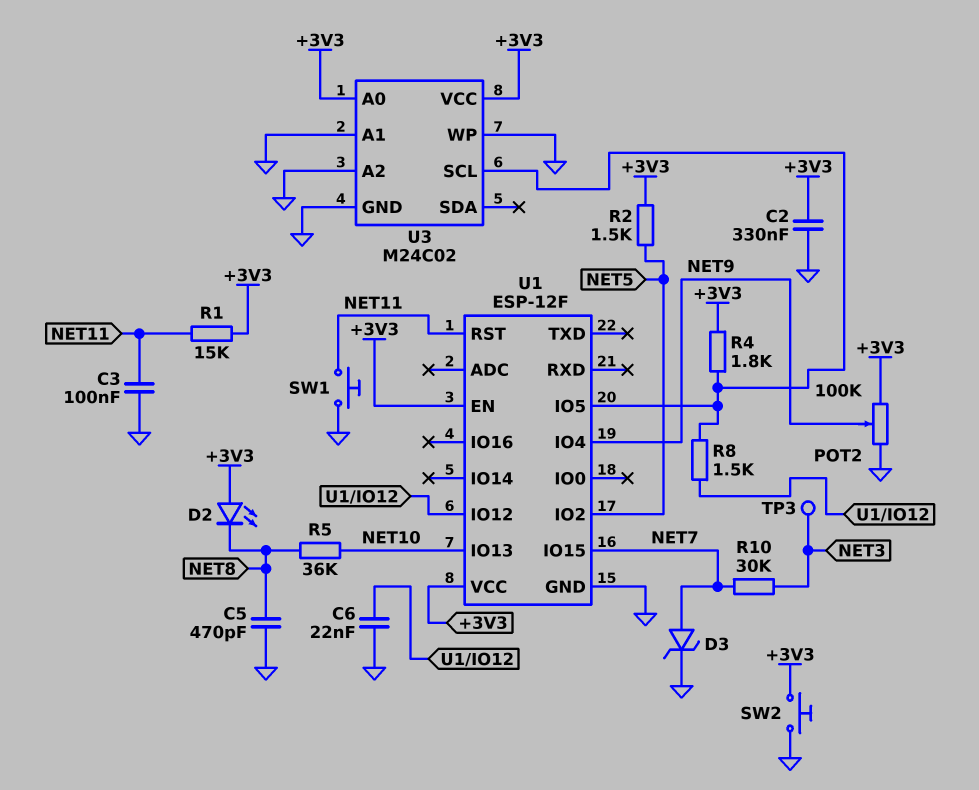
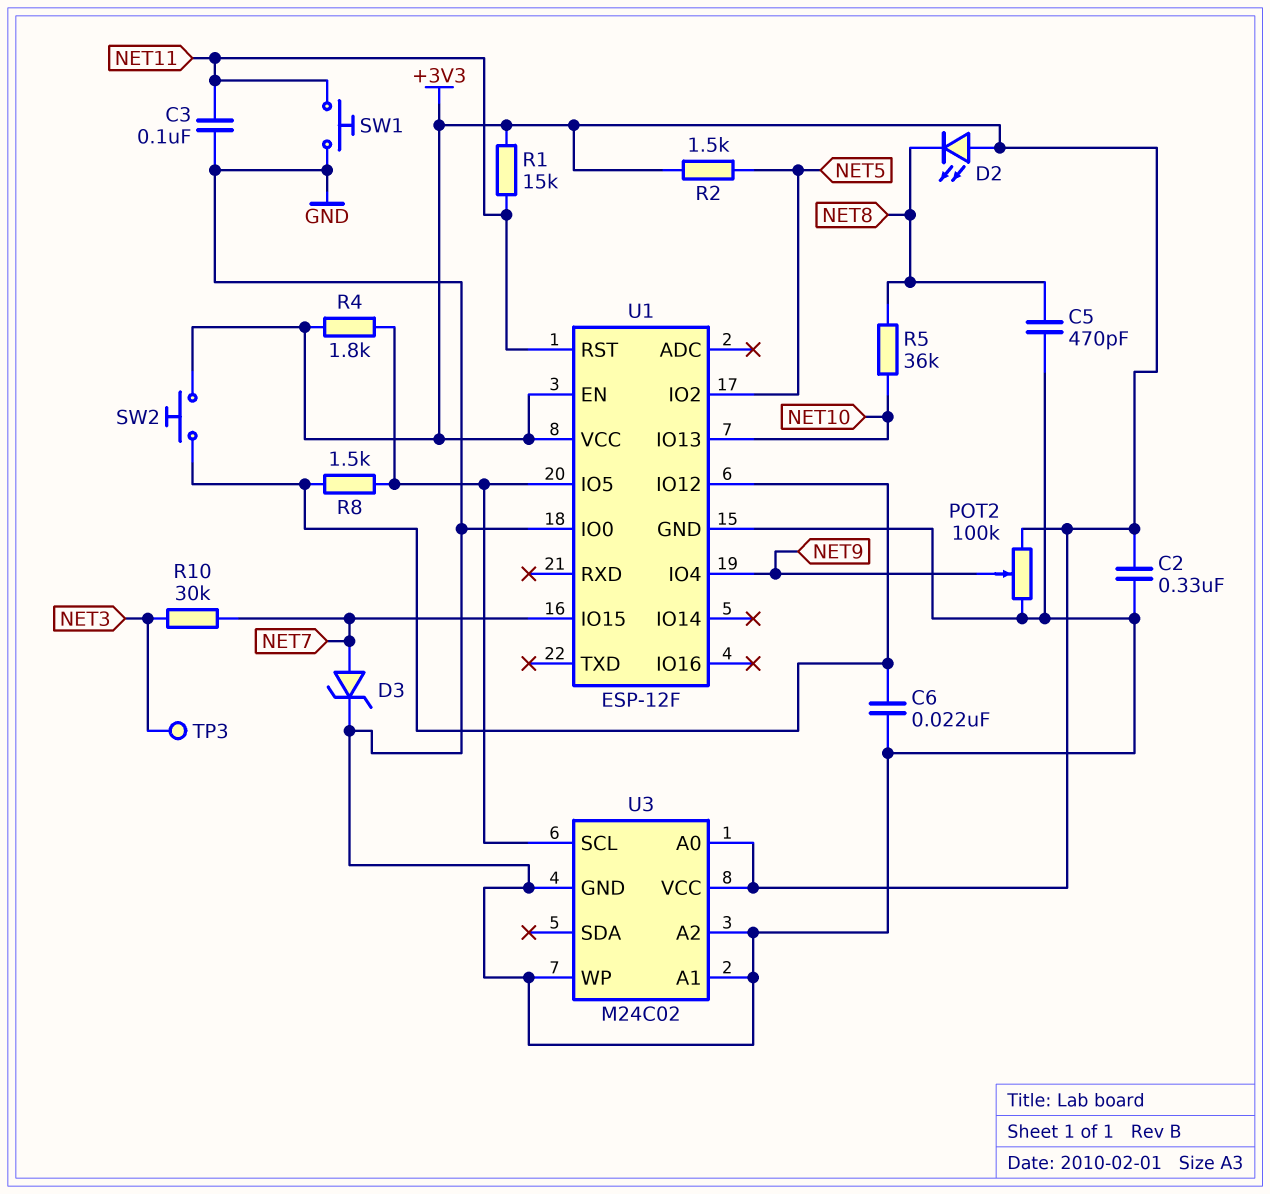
SW2: button (+3V3, GND) -> button (+3V3, U1/IO12)
U1 pin IO0: none -> GND

